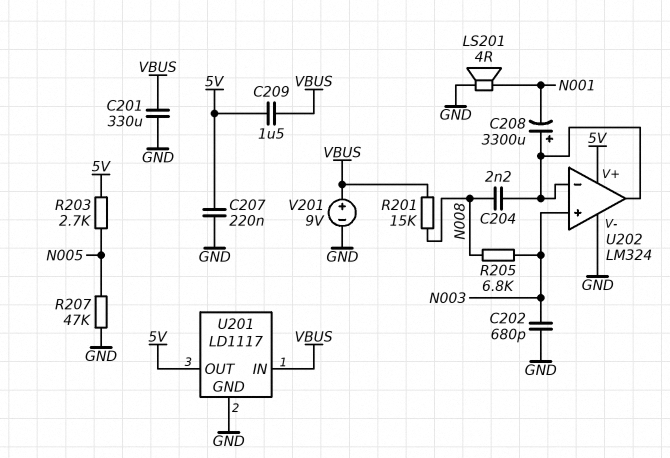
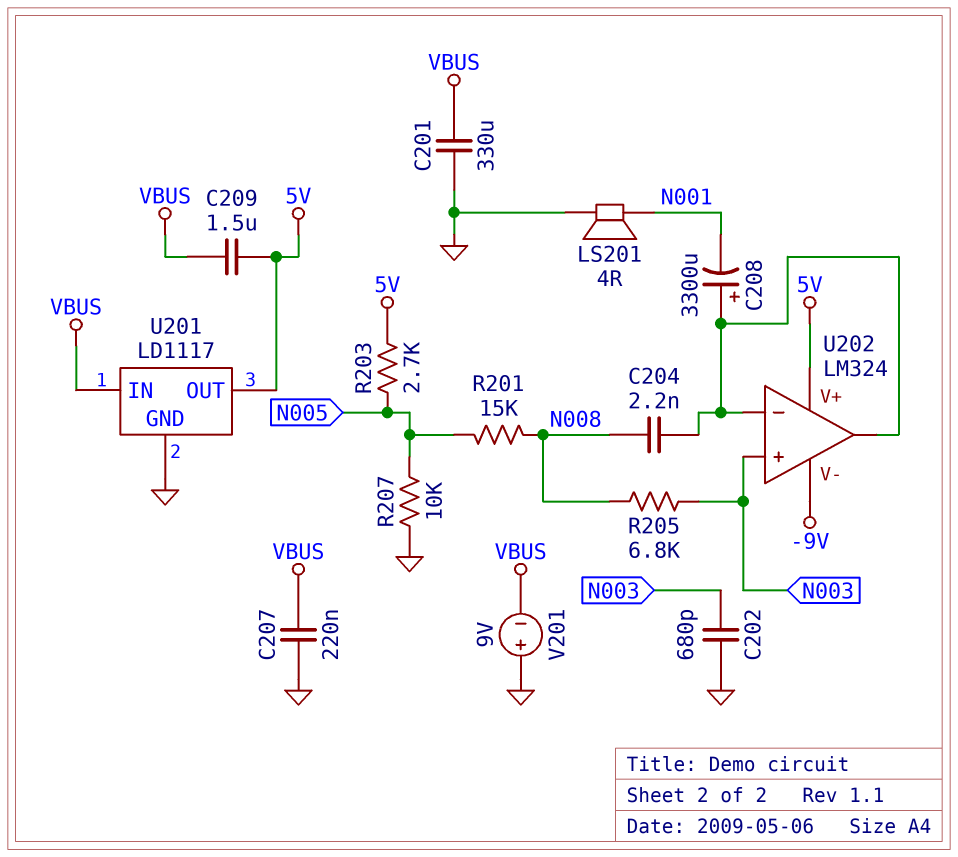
C207: 220nF (5V, GND) -> 220nF (GND, VBUS)
R201: 15k (N008, VBUS) -> 15k (N005, N008)
R207: 47k (GND, N005) -> 10k (GND, N005)
U202 pin V-: GND -> -9V
V201: 9V (plus VBUS, minus GND) -> 9V (plus GND, minus VBUS)

